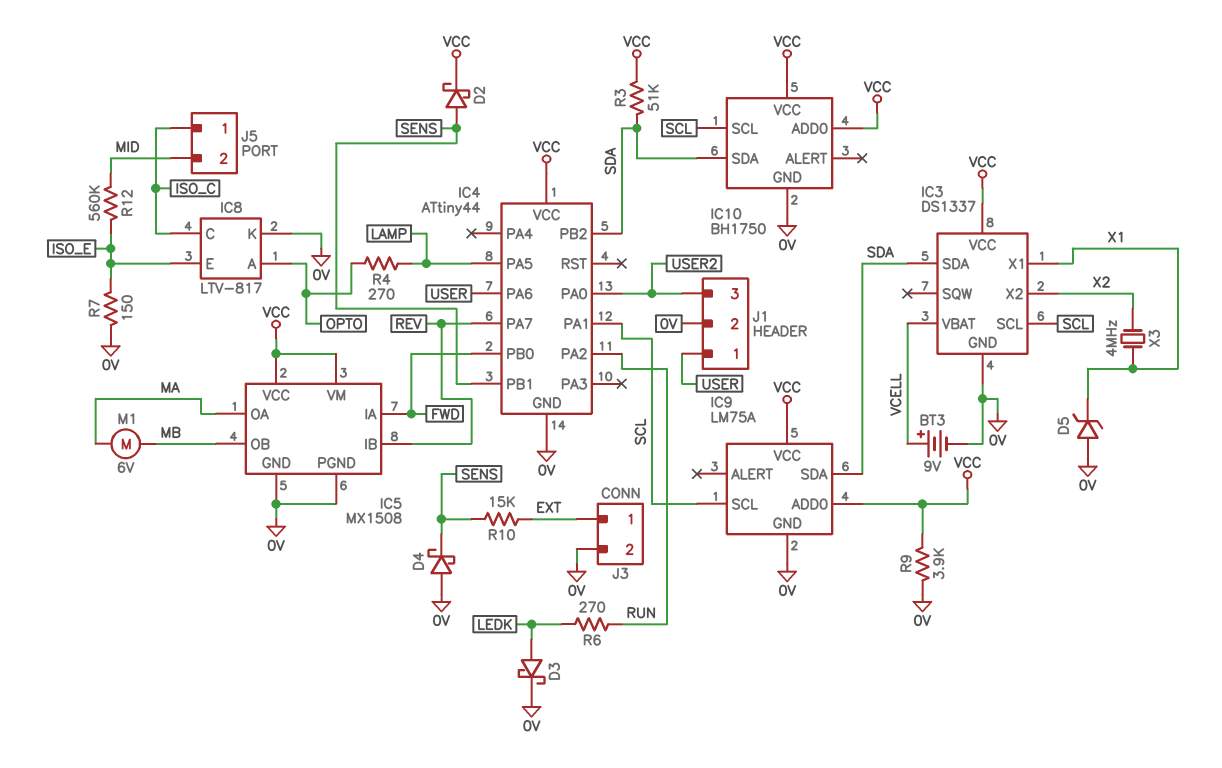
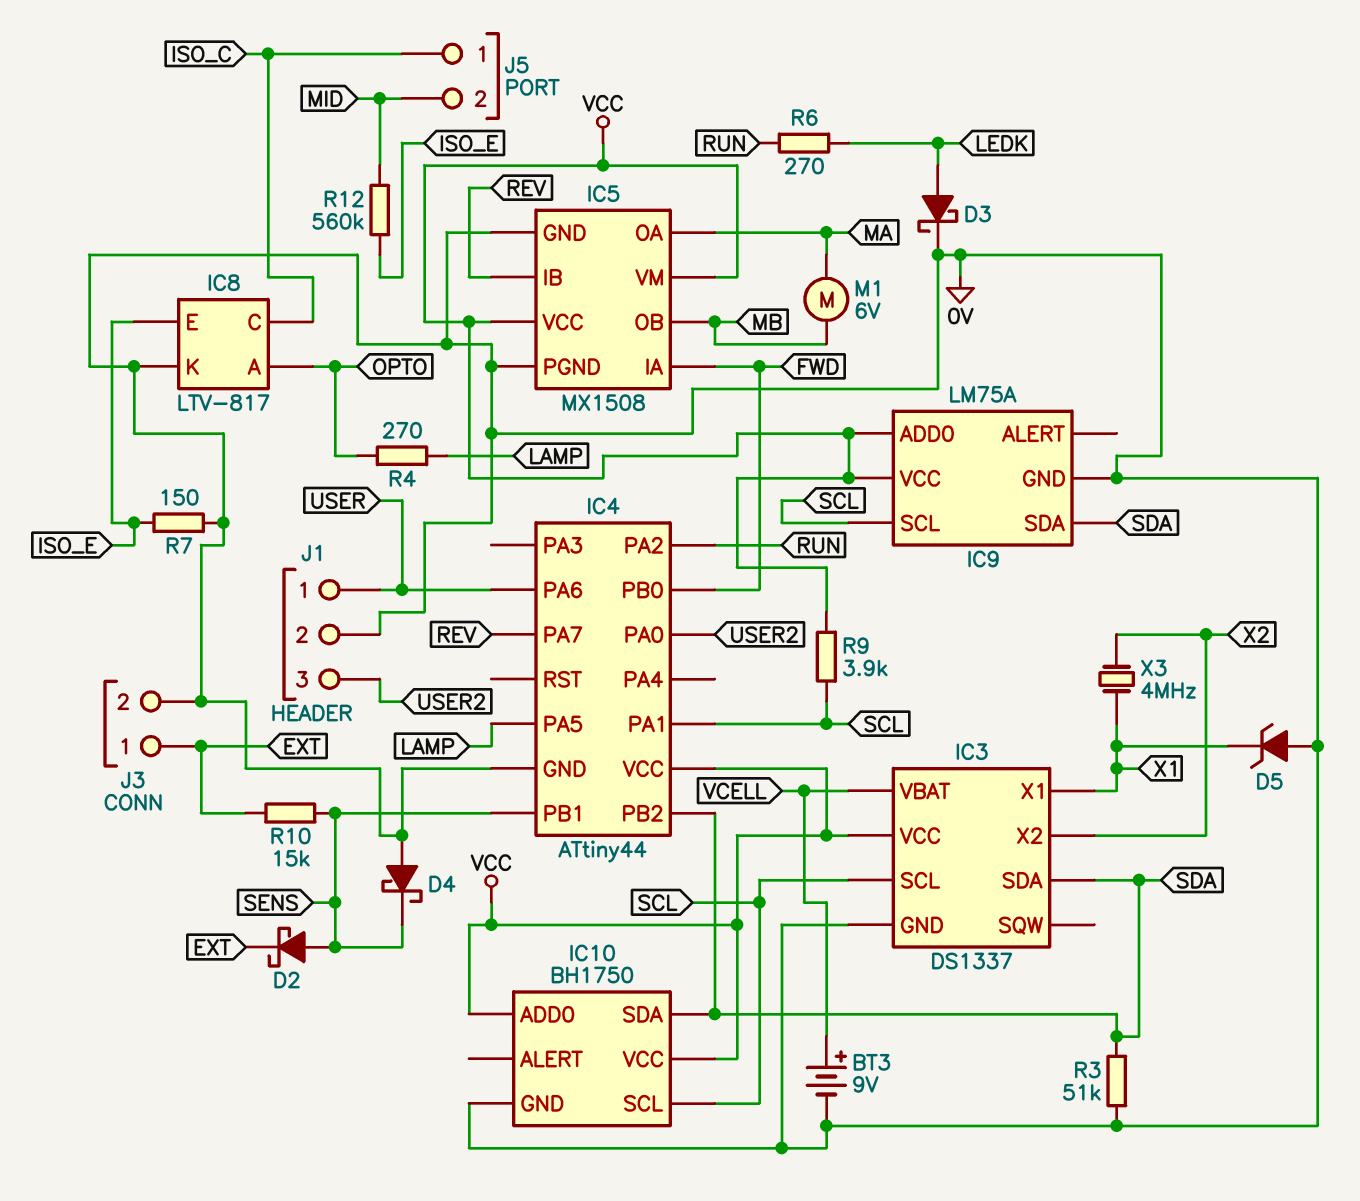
D2: schottky (A SENS, K VCC) -> schottky (A SENS, K EXT)
R3: 51k (SDA, VCC) -> 51k (0V, SDA)
R9: 3.9k (0V, VCC) -> 3.9k (SCL, VCC)

